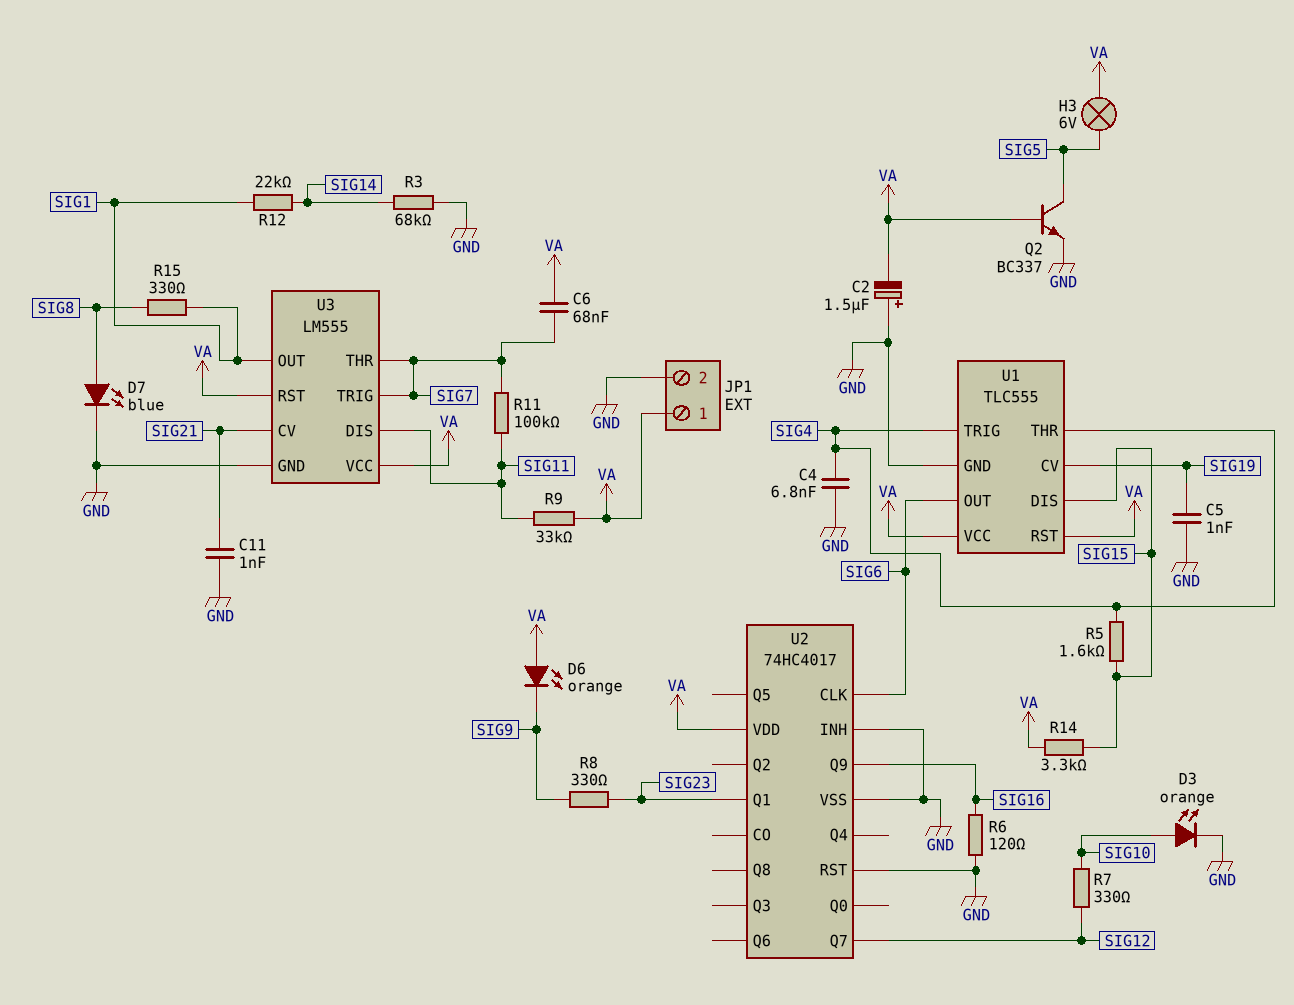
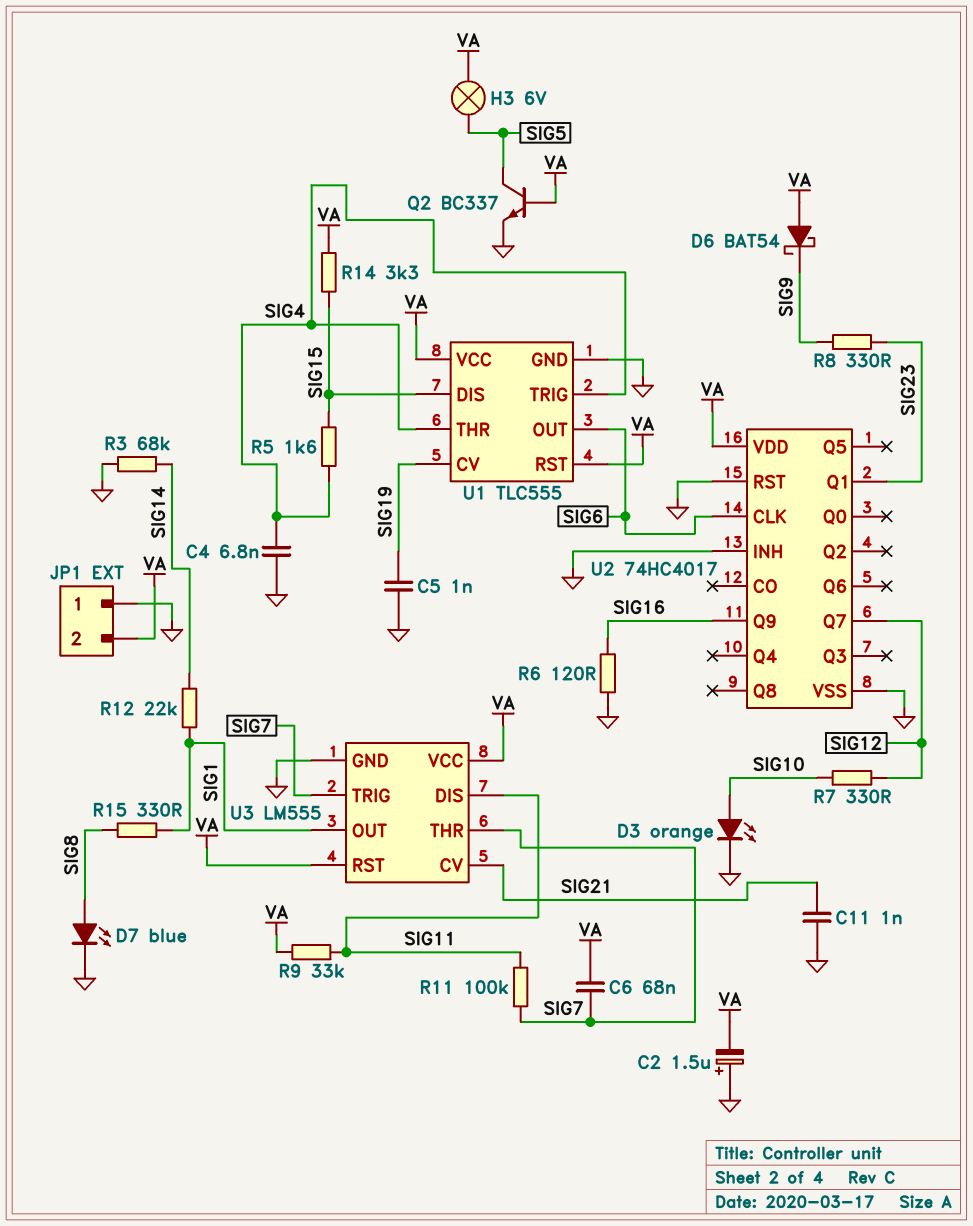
D6: LED orange (A VA, K SIG9) -> schottky BAT54 (A VA, K SIG9)
JP1 pin 1: VA -> GND
JP1 pin 2: GND -> VA

